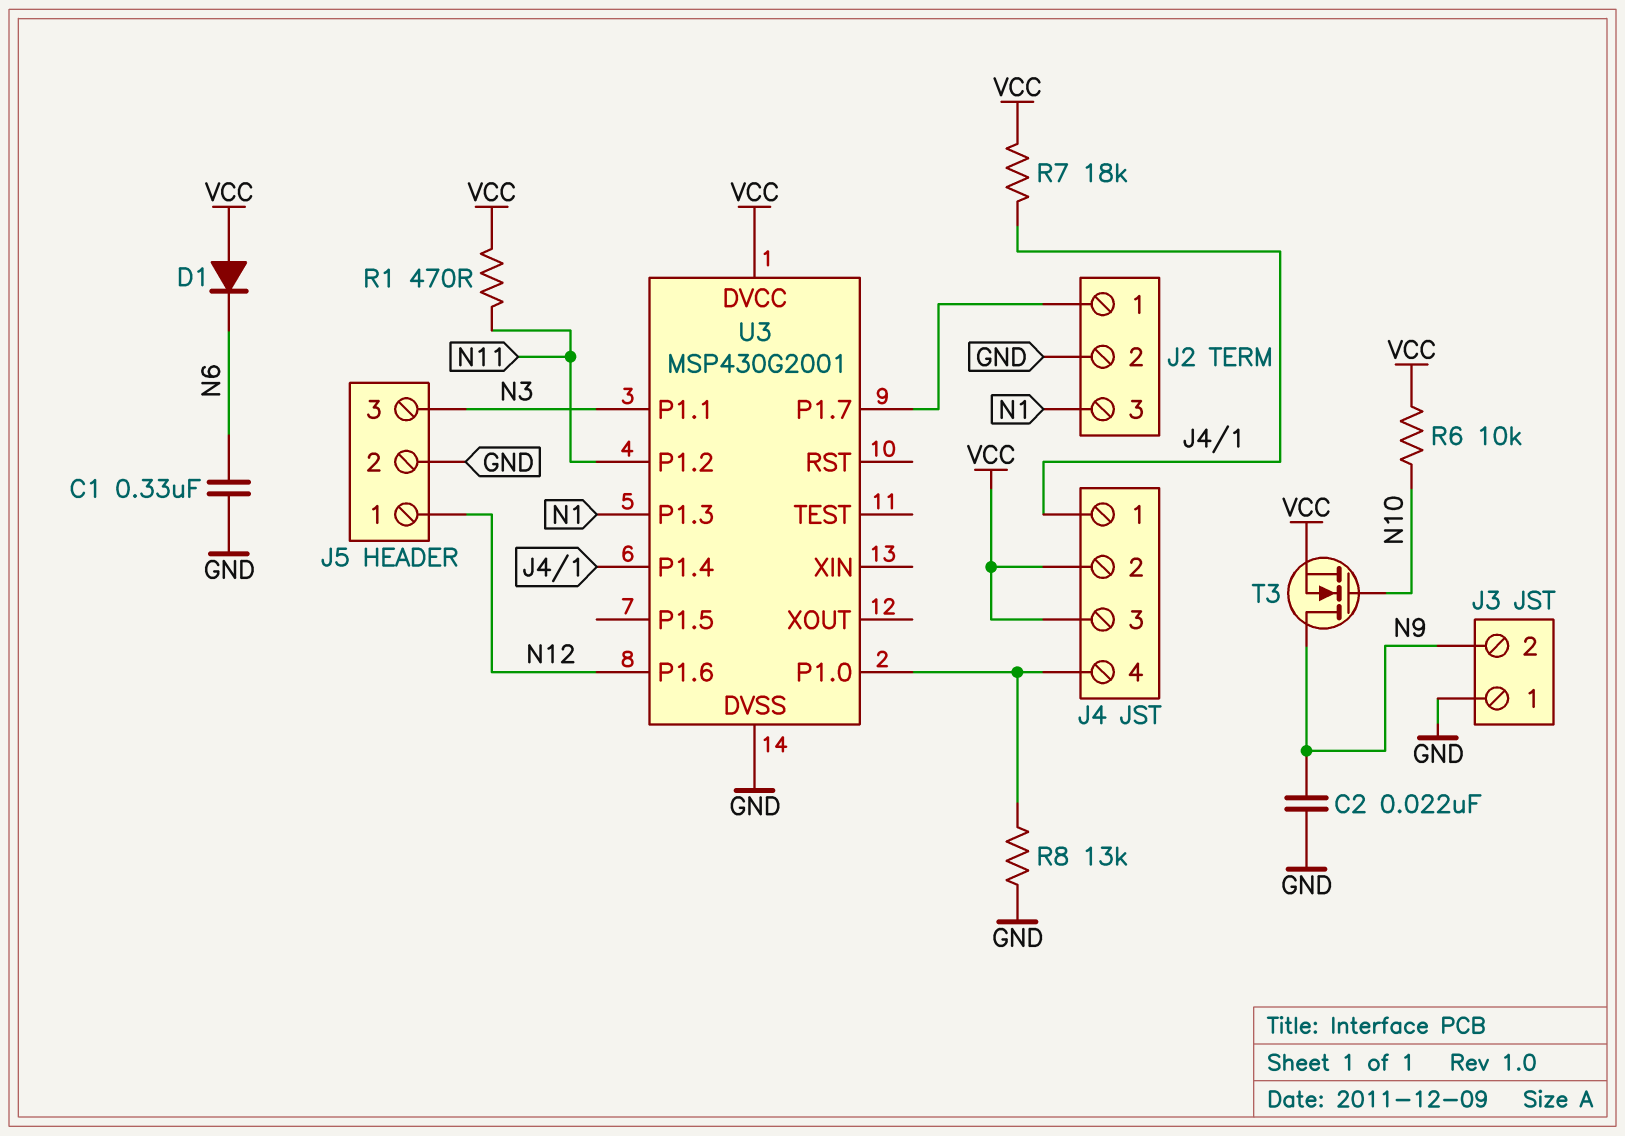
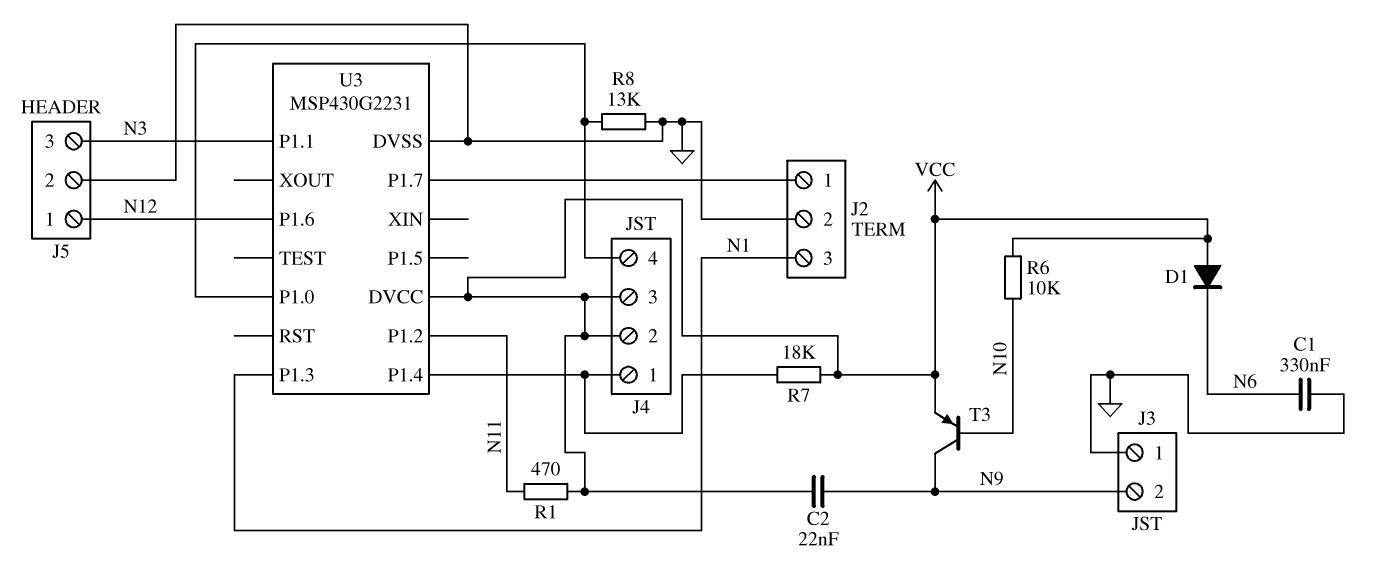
C2: 22nF (GND, N9) -> 22nF (N9, VCC)
T3: NMOS (G N10, D N9, S VCC) -> PNP (B N10, C N9, E VCC)
U3: MSP430G2001 -> MSP430G2231

